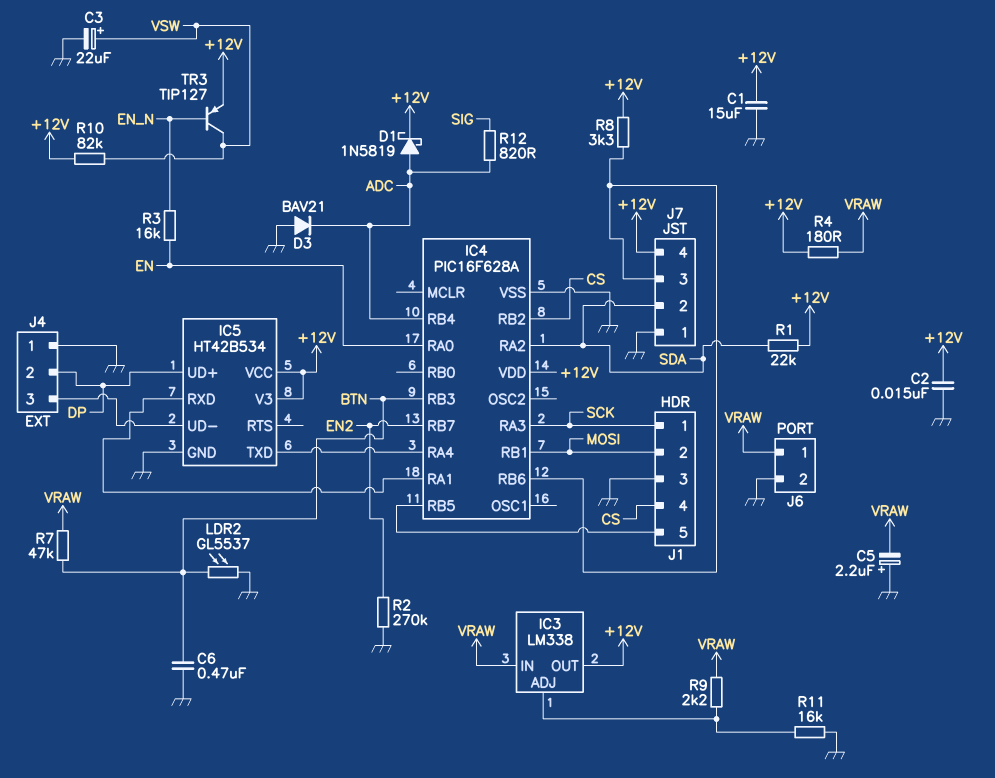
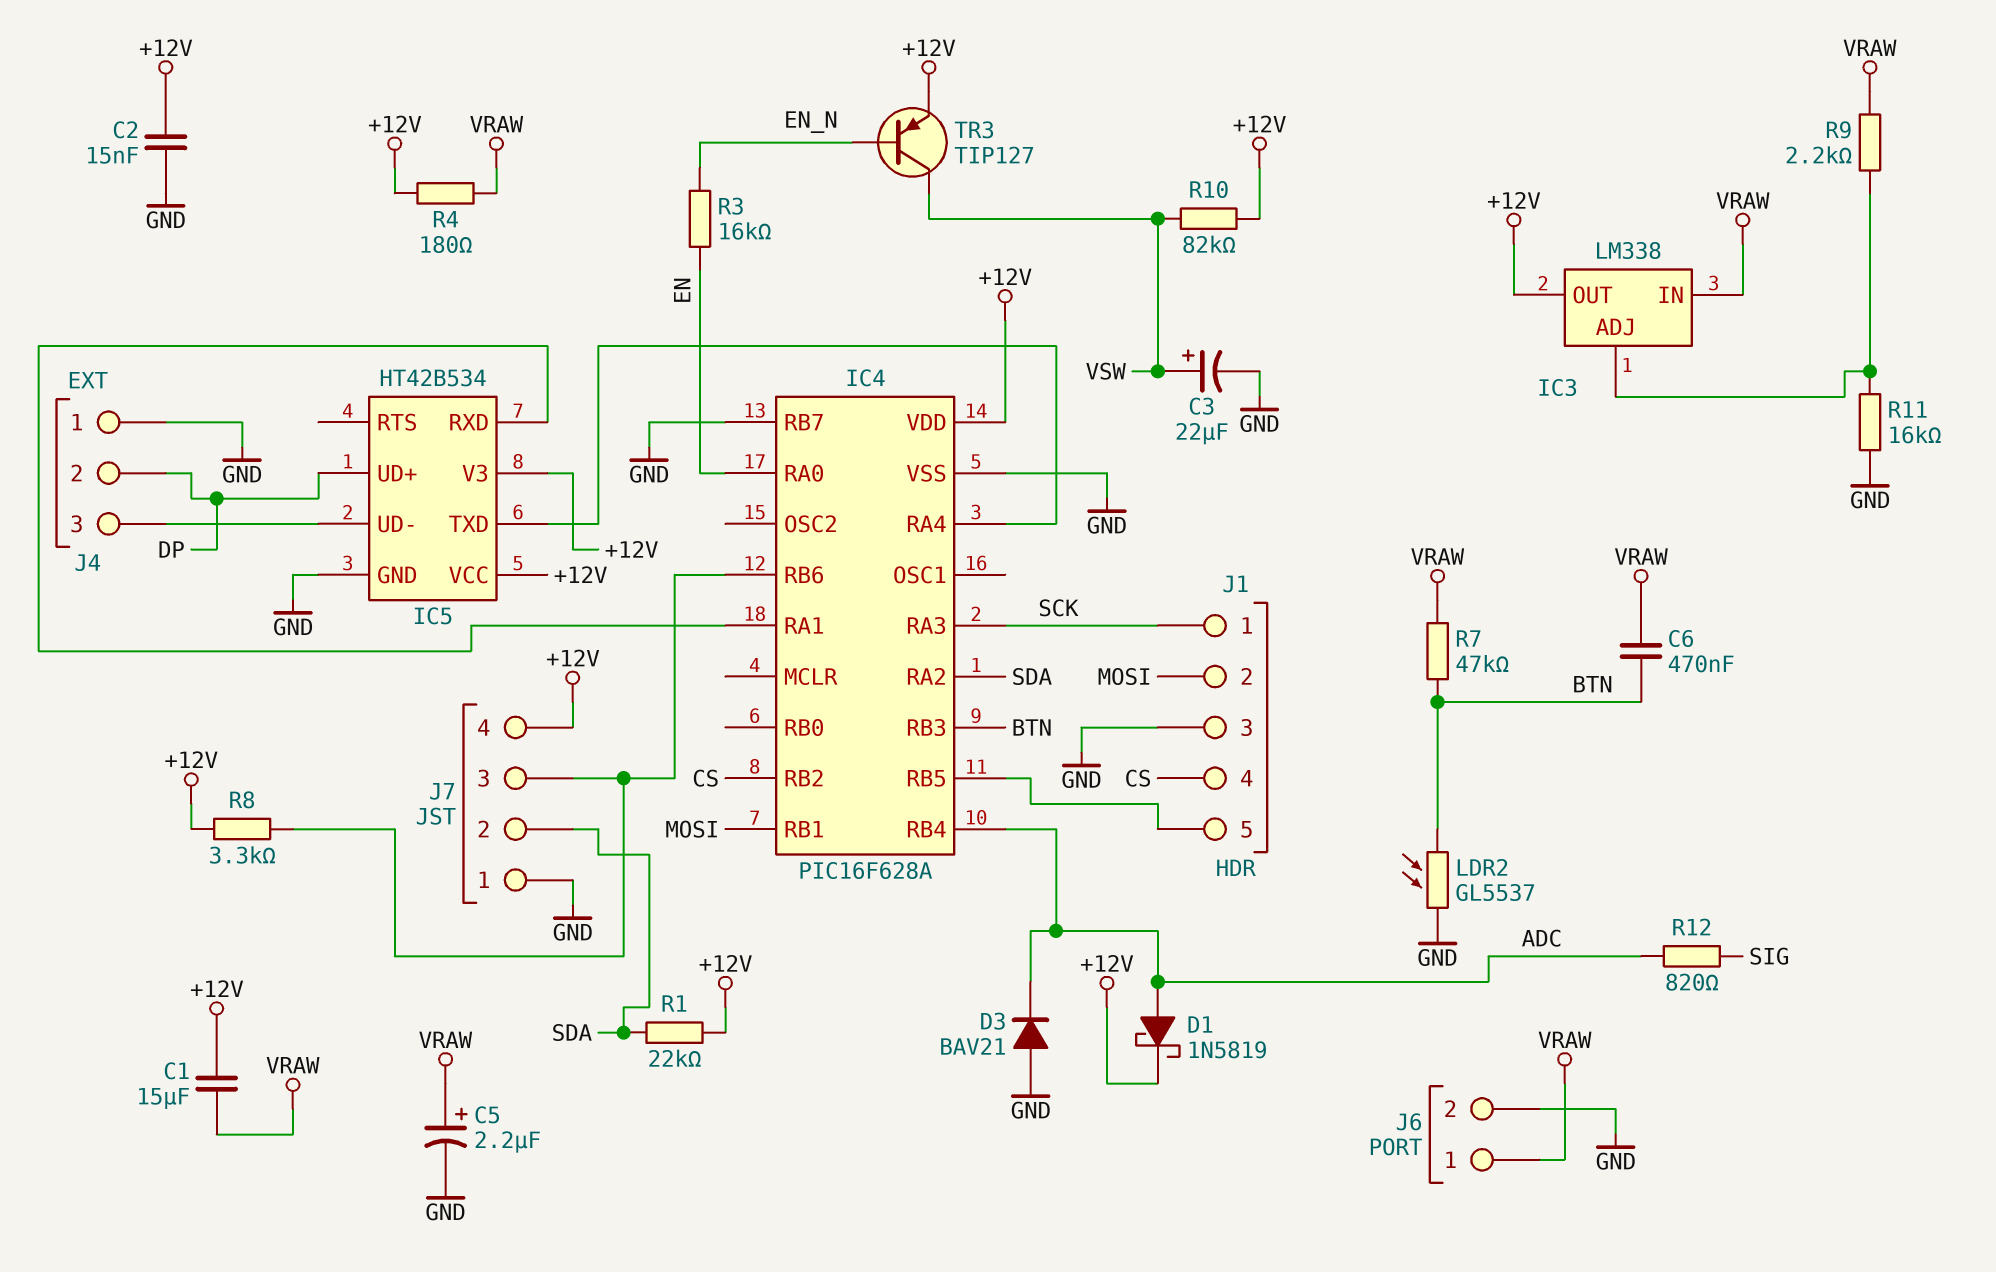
C1: 15uF (+12V, GND) -> 15uF (+12V, VRAW)
C5: 2.2uF (plus GND, minus VRAW) -> 2.2uF (plus VRAW, minus GND)
C6: 470nF (BTN, GND) -> 470nF (BTN, VRAW)
IC4 pin RB7: EN2 -> GND
R2: 270k (EN2, GND) -> none

